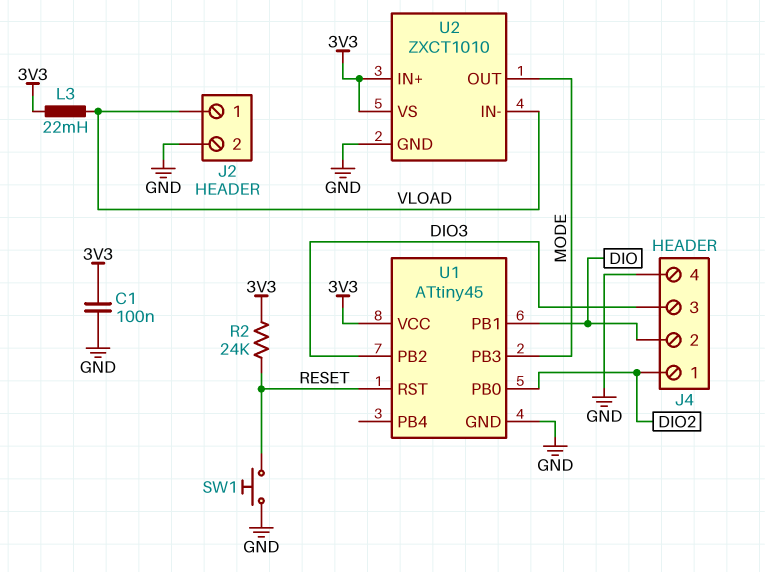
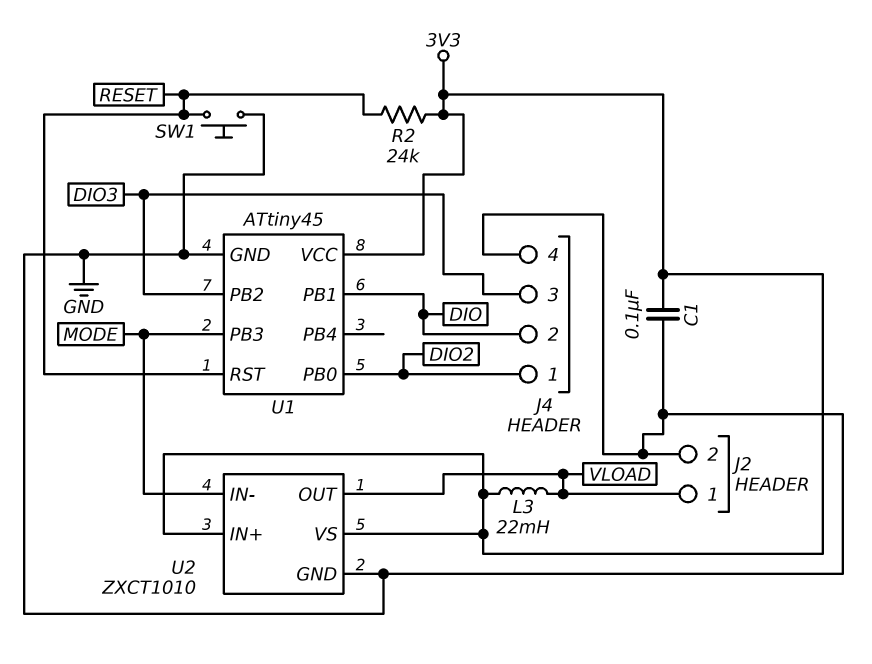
U2 pin IN-: VLOAD -> MODE
U2 pin OUT: MODE -> VLOAD

